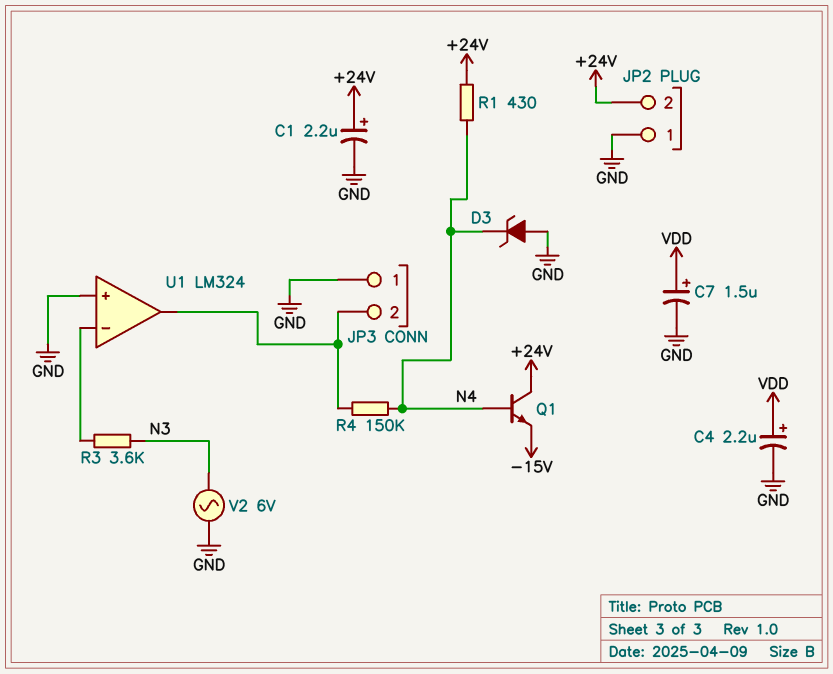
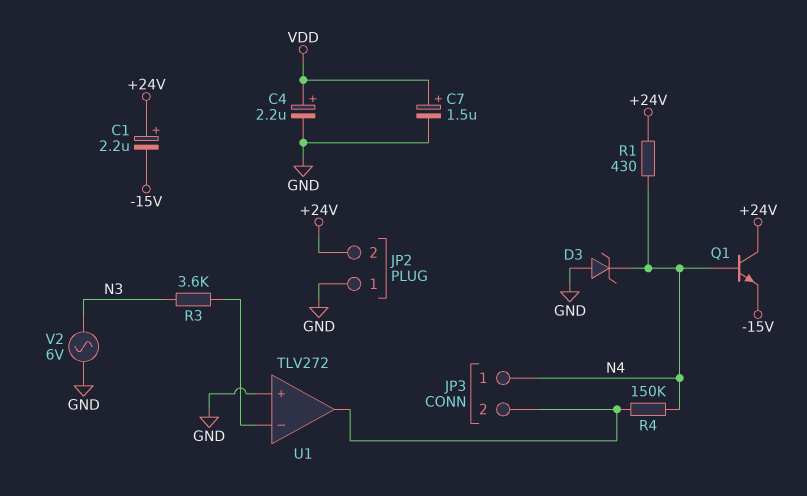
C1: 2.2uF (plus +24V, minus GND) -> 2.2uF (plus +24V, minus -15V)
JP3 pin 1: GND -> N4
U1: LM324 -> TLV272

